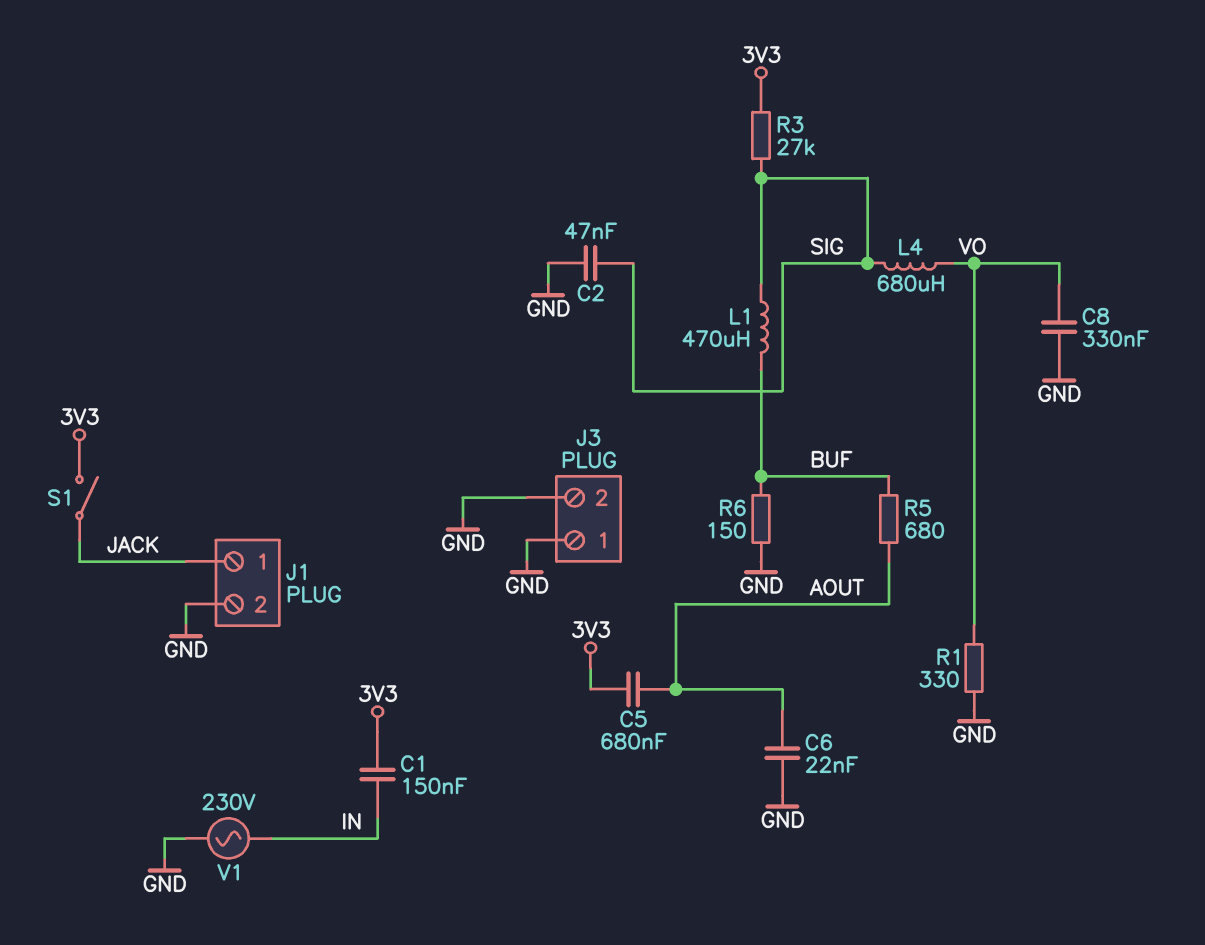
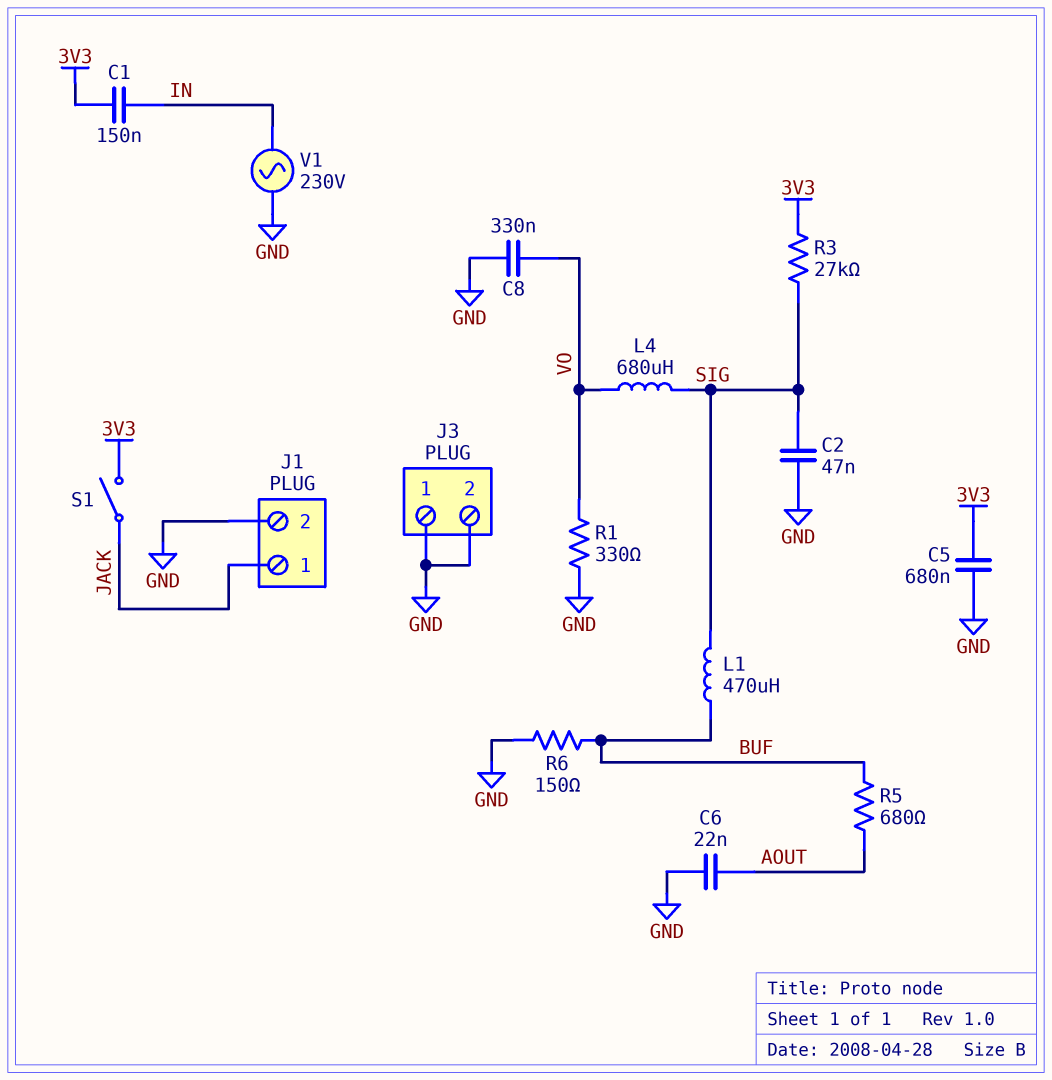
C5: 680nF (3V3, AOUT) -> 680nF (3V3, GND)

